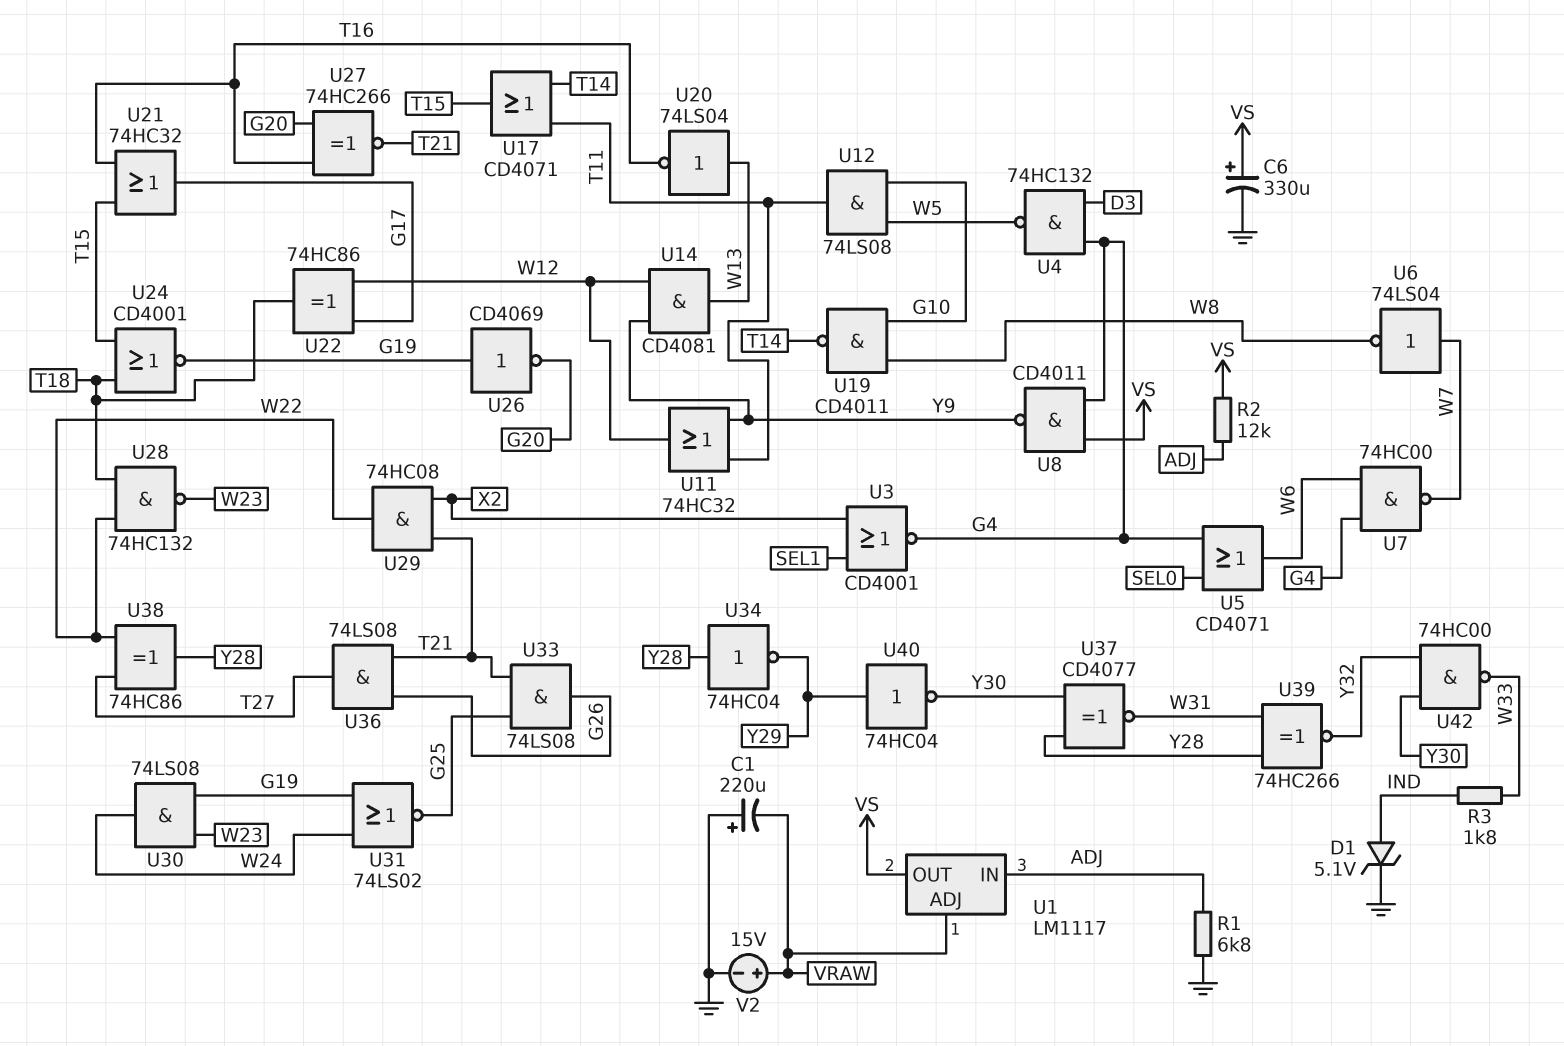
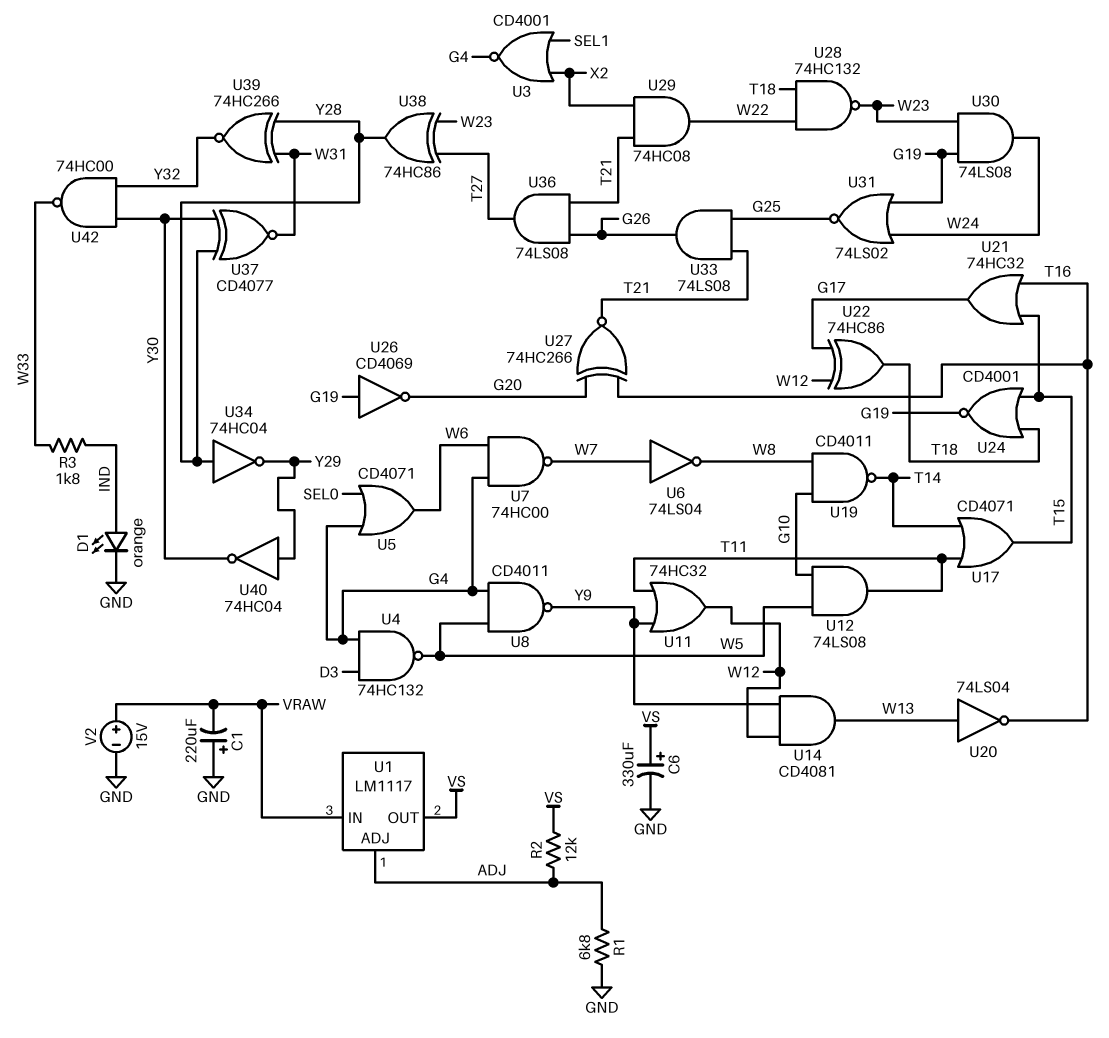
D1: zener 5.1V (A IND, K GND) -> LED orange (A IND, K GND)
U1 pin ADJ: VRAW -> ADJ
U1 pin IN: ADJ -> VRAW
U8: NAND CD4011 (in G4, in VS, out Y9) -> NAND CD4011 (in G4, in W5, out Y9)
U38: XOR 74HC86 (in T27, in W22, out Y28) -> XOR 74HC86 (in T27, in W23, out Y28)

